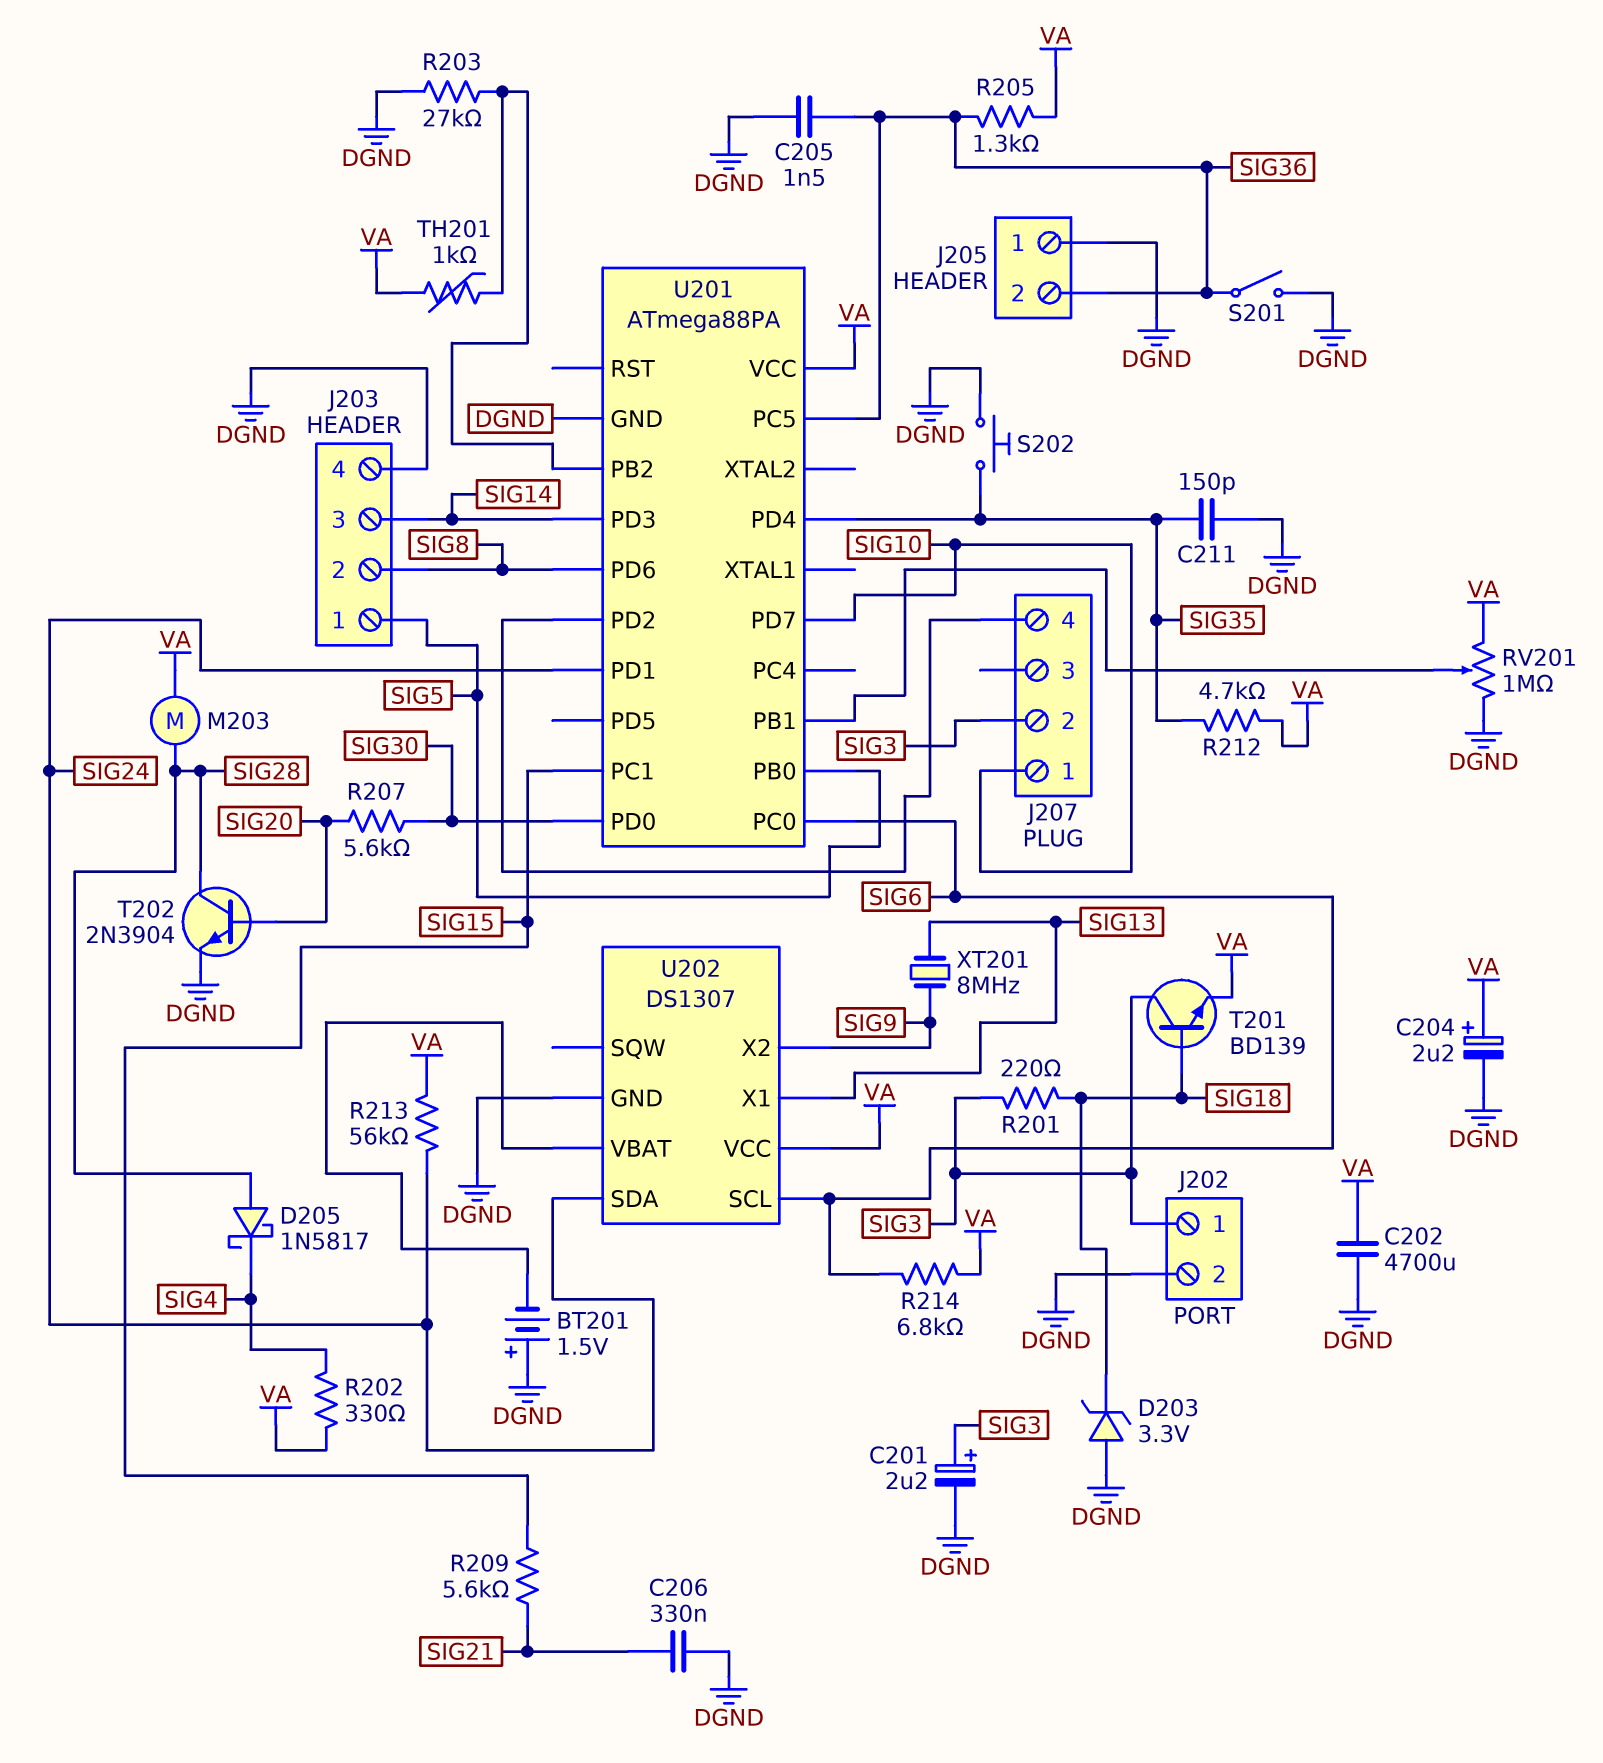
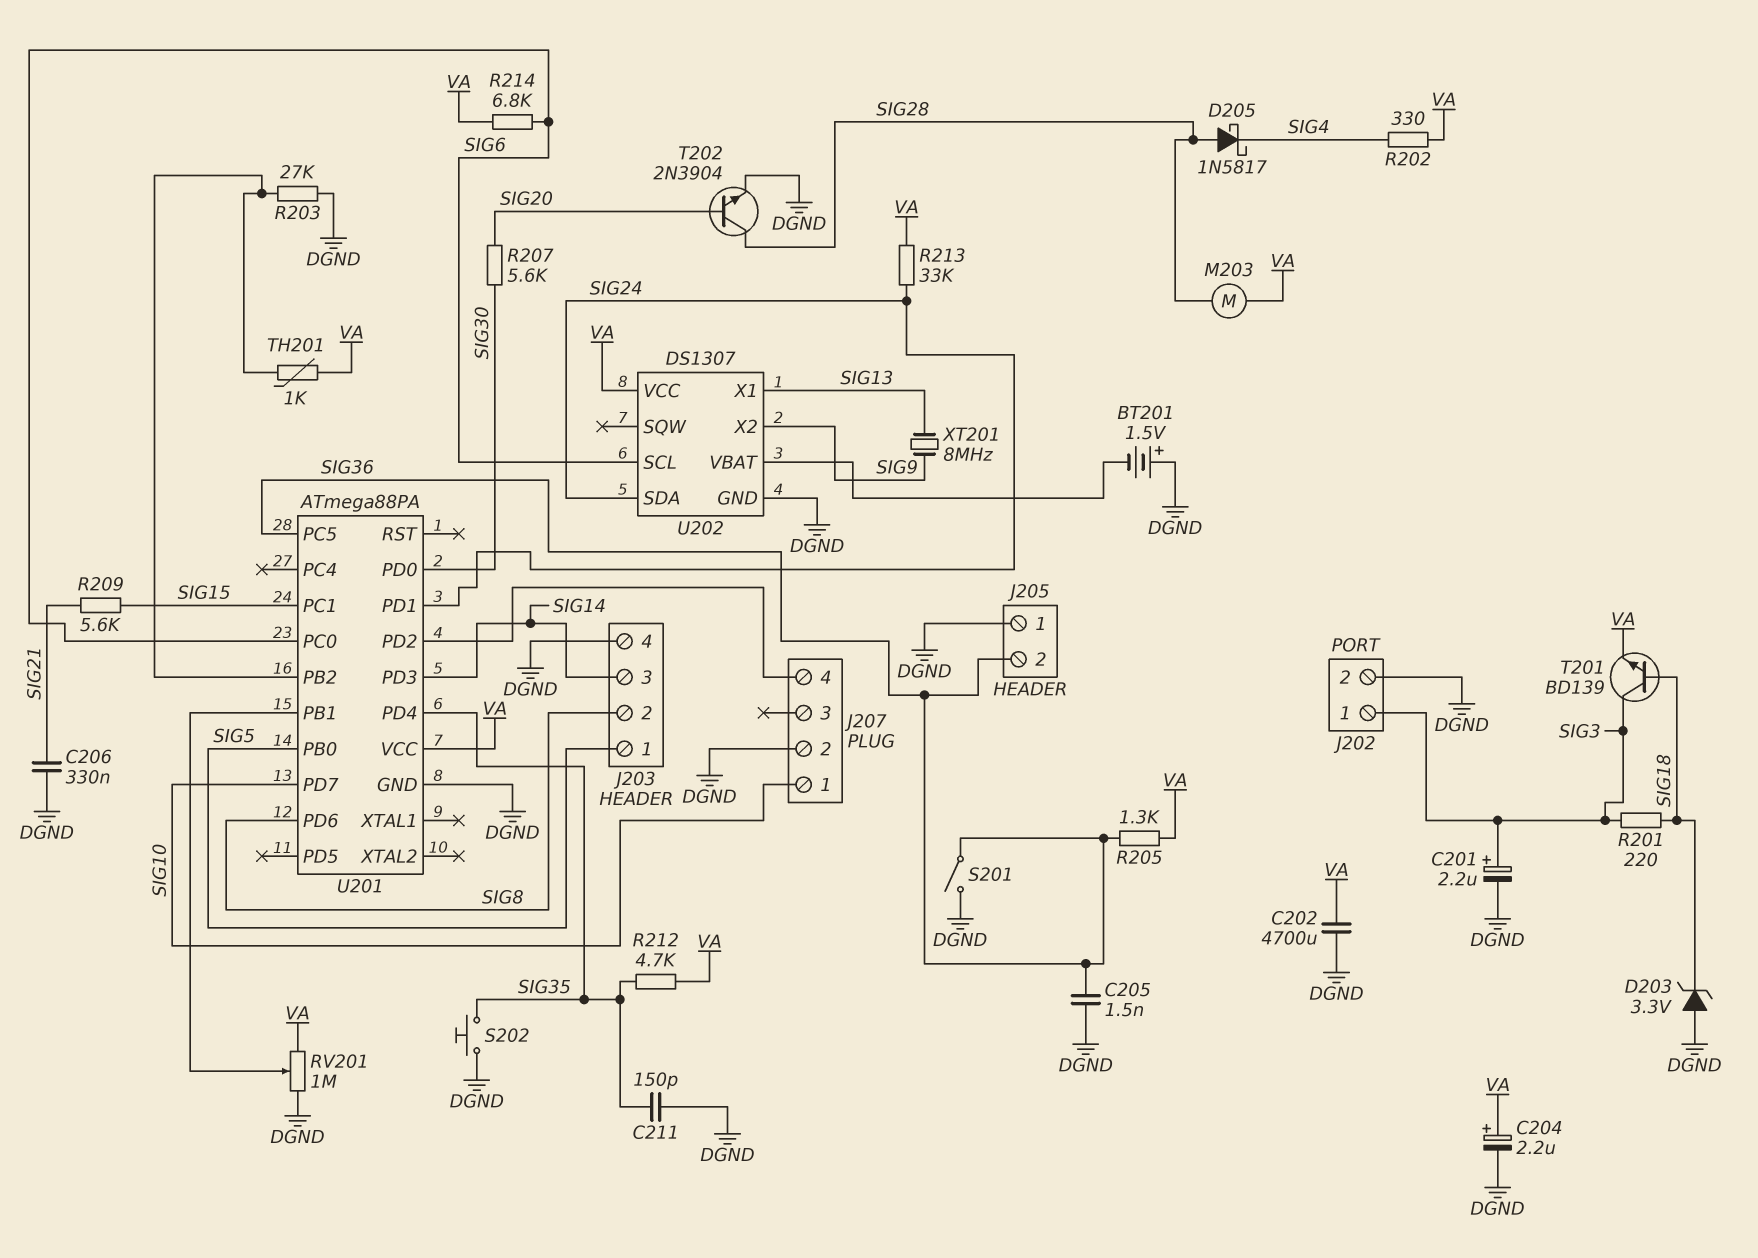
J207 pin 2: SIG3 -> DGND
R213: 56k (SIG24, VA) -> 33k (SIG24, VA)

